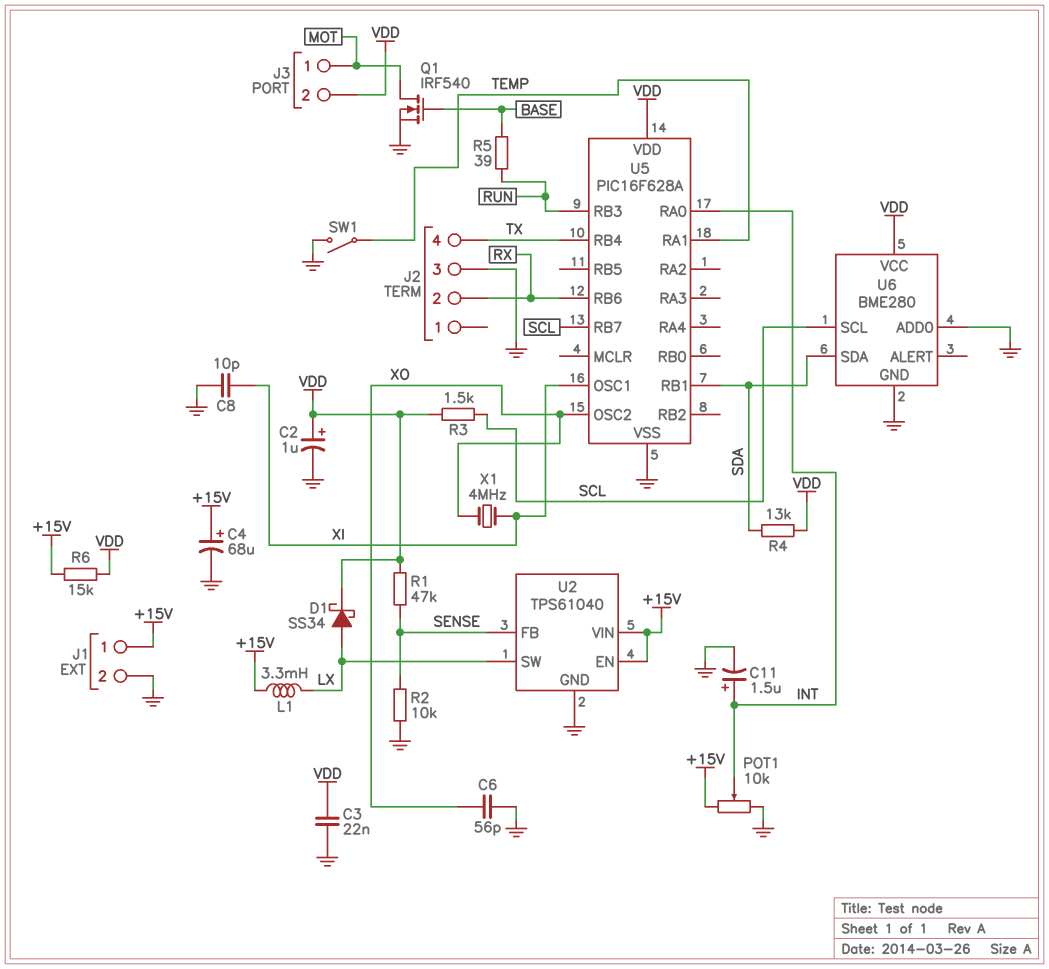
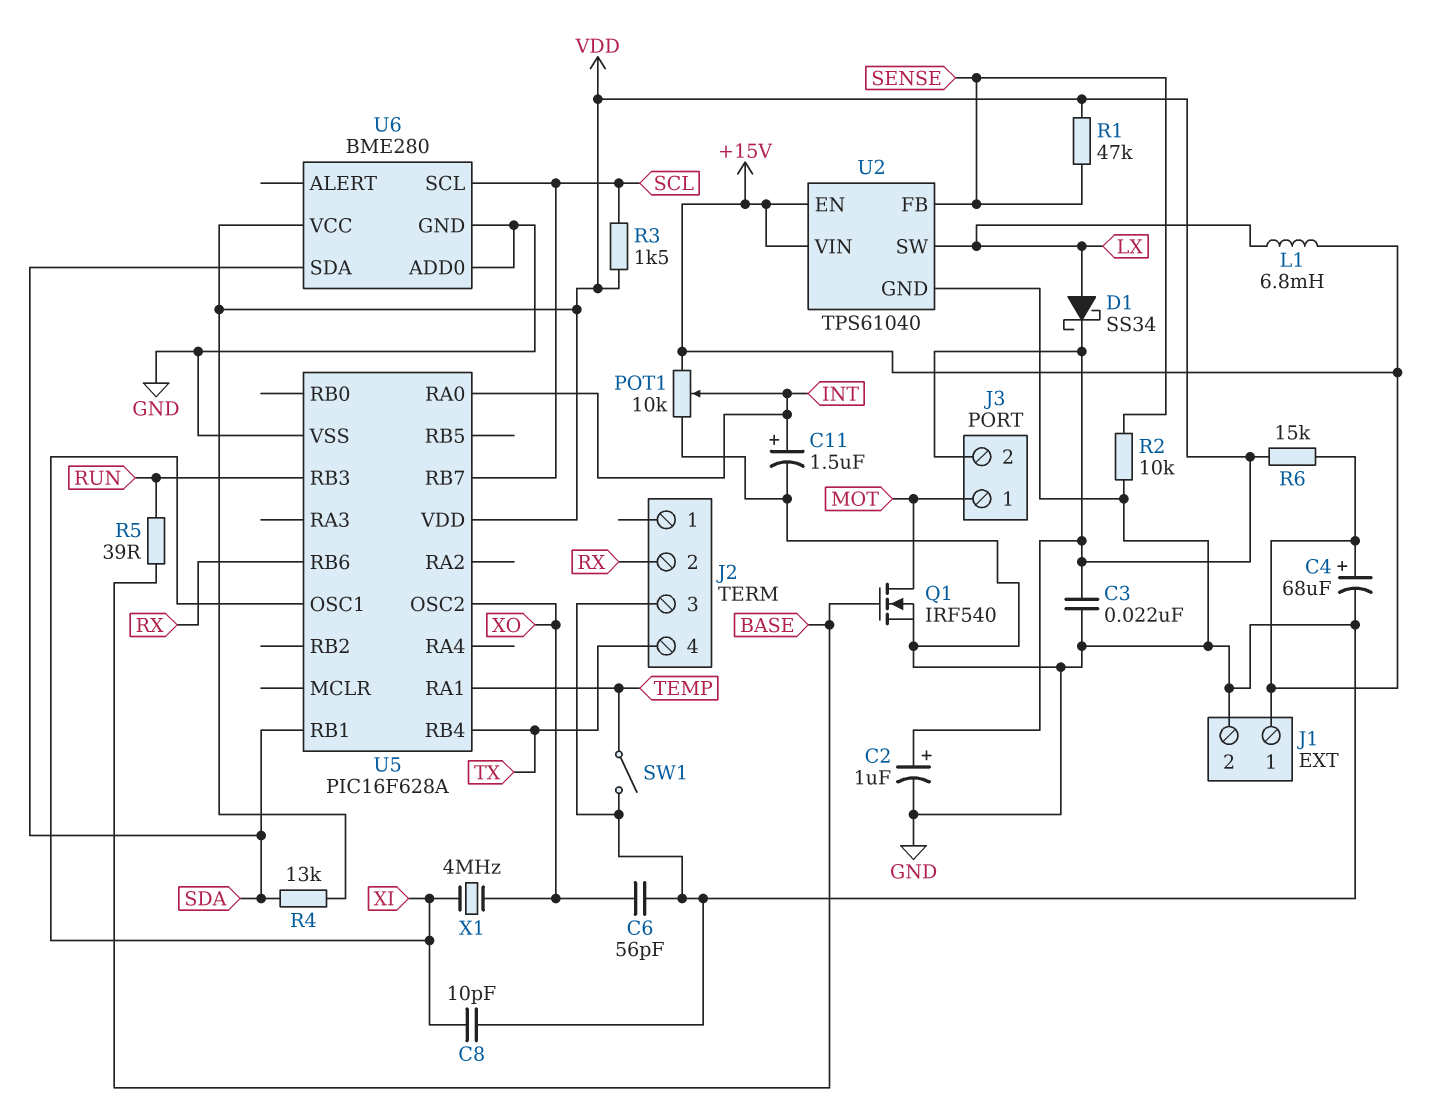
L1: 3.3mH (+15V, LX) -> 6.8mH (+15V, LX)

